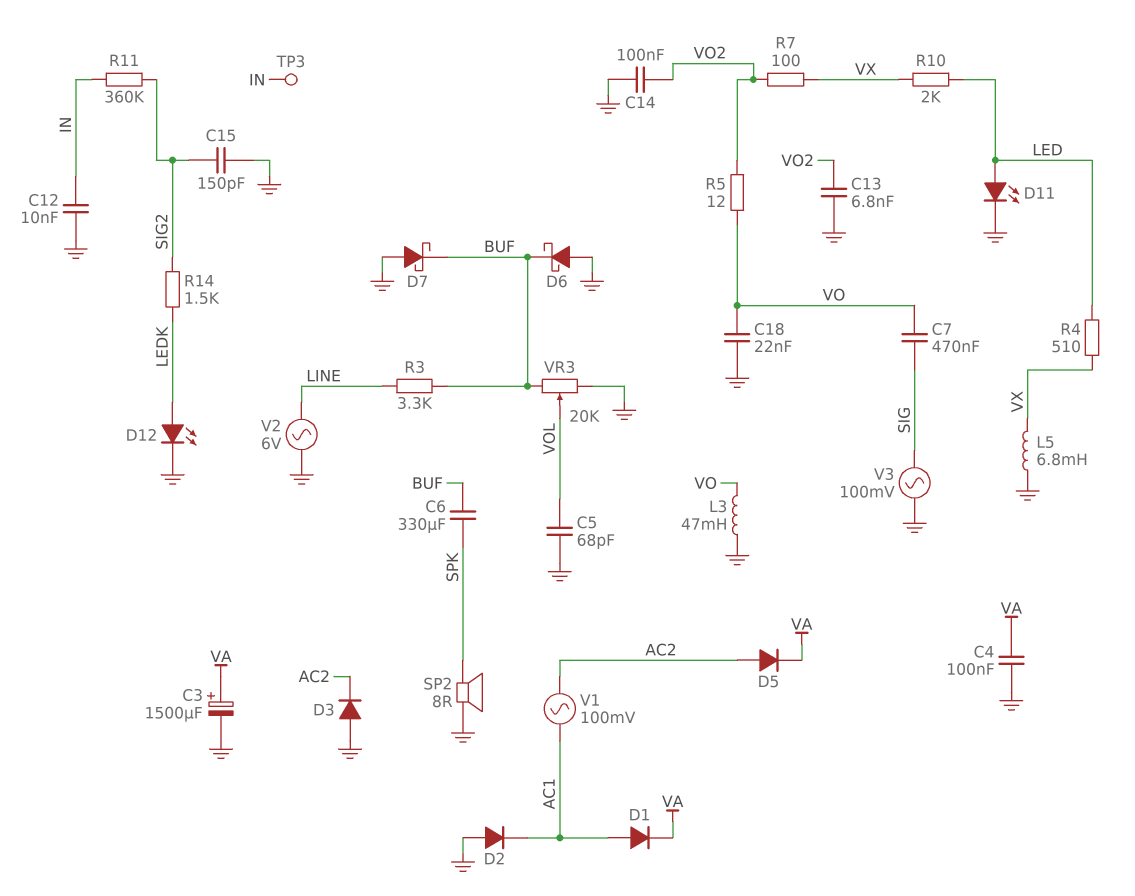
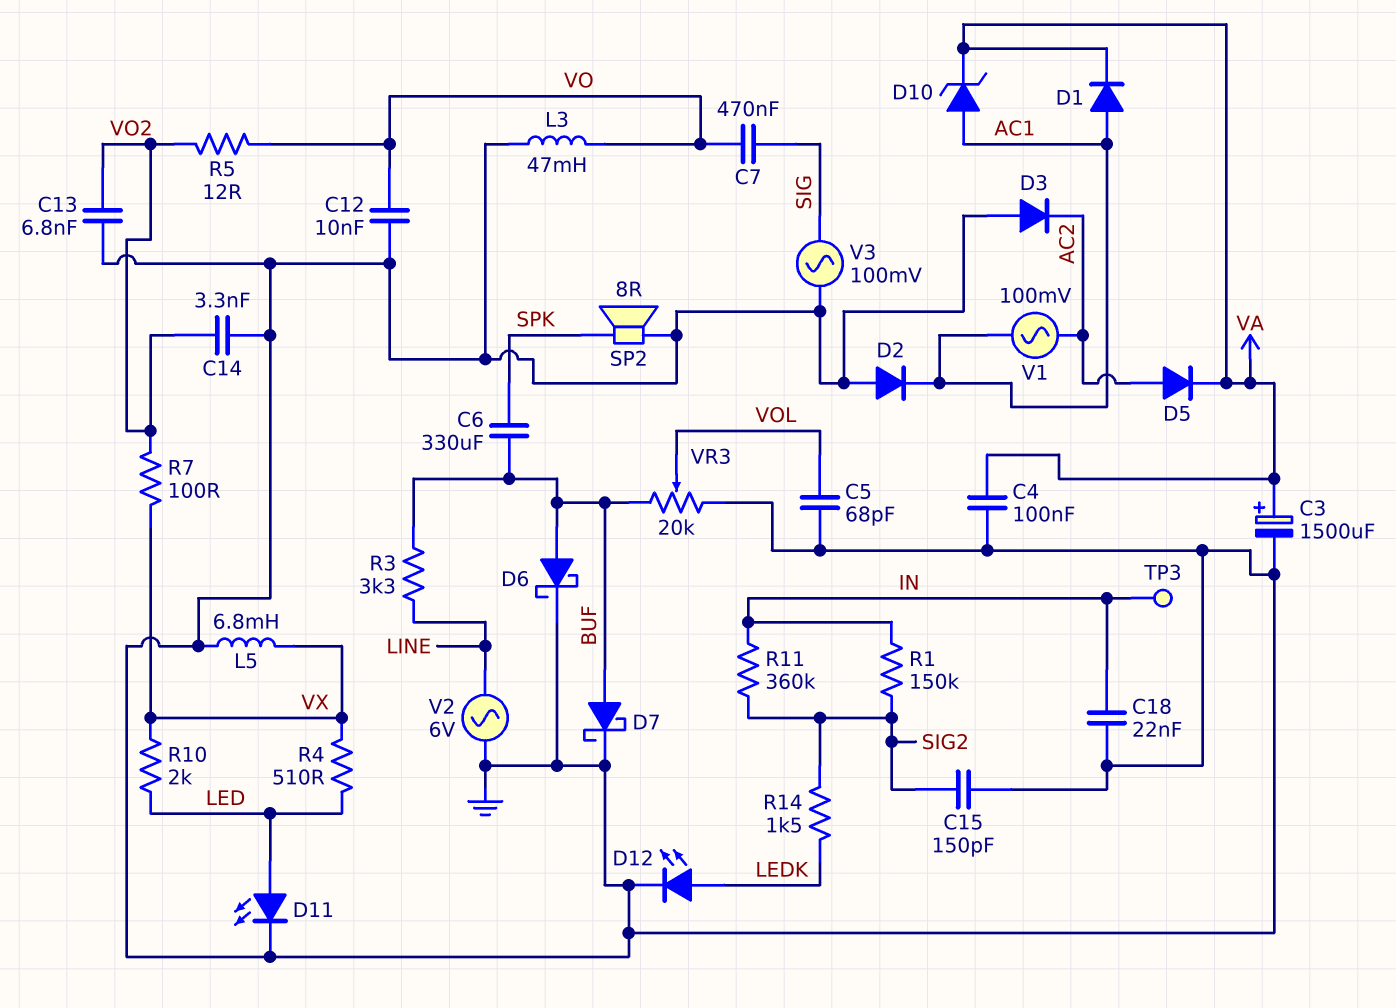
C12: 10nF (GND, IN) -> 10nF (GND, VO)
C14: 100nF (GND, VO2) -> 3.3nF (GND, VO2)
C18: 22nF (GND, VO) -> 22nF (GND, IN)
D6: schottky (A GND, K BUF) -> schottky (A BUF, K GND)
D7: schottky (A GND, K BUF) -> schottky (A BUF, K GND)
D10: none -> zener (A AC1, K VA)
R1: none -> 150k (IN, SIG2)

